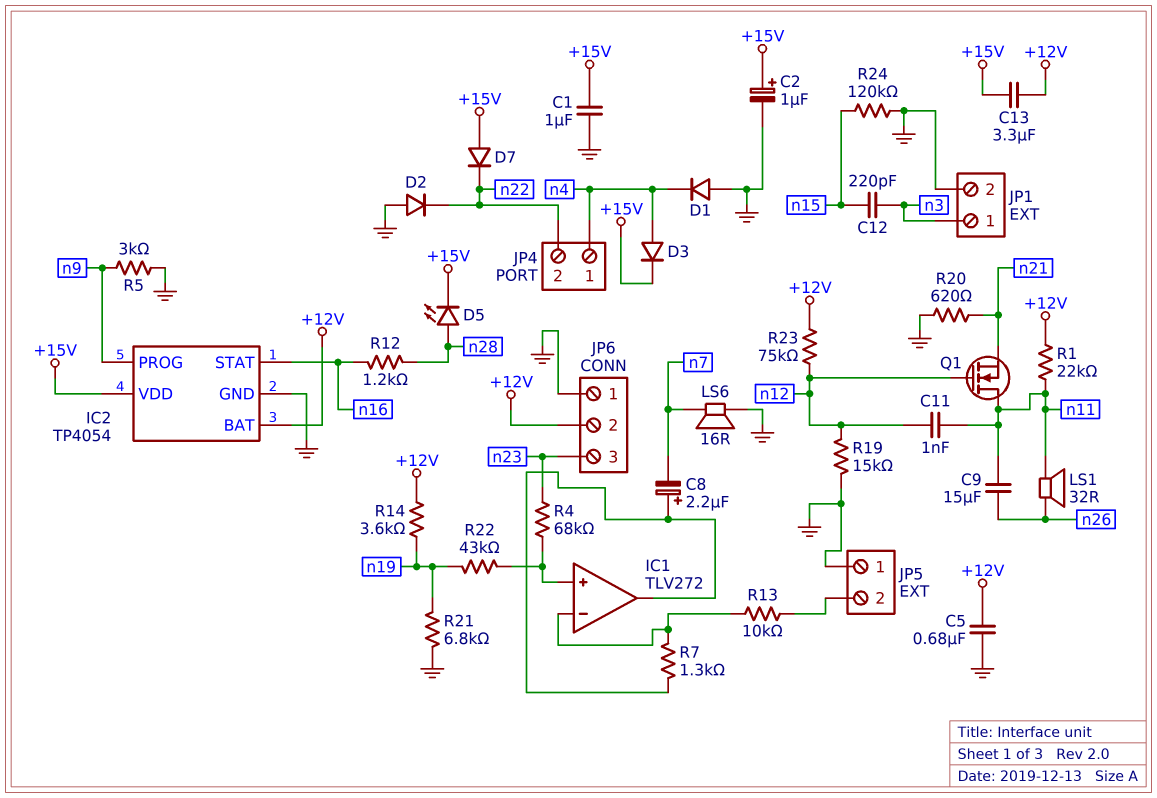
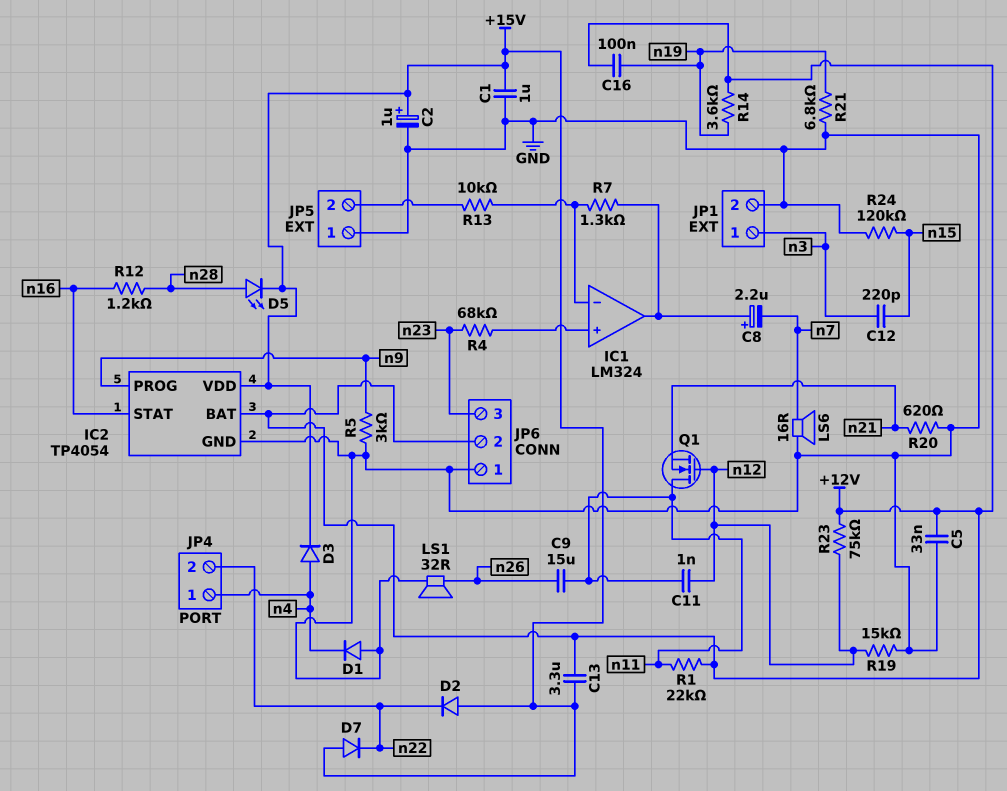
C5: 680nF (+12V, GND) -> 33nF (+12V, GND)
C16: none -> 100nF (+12V, n19)
D2: diode (A GND, K n22) -> diode (A +15V, K n22)
IC1: TLV272 -> LM324
LS1: speaker 32R (n11, n26) -> speaker 32R (GND, n26)
R22: 43k (IC1/in+, n19) -> none

